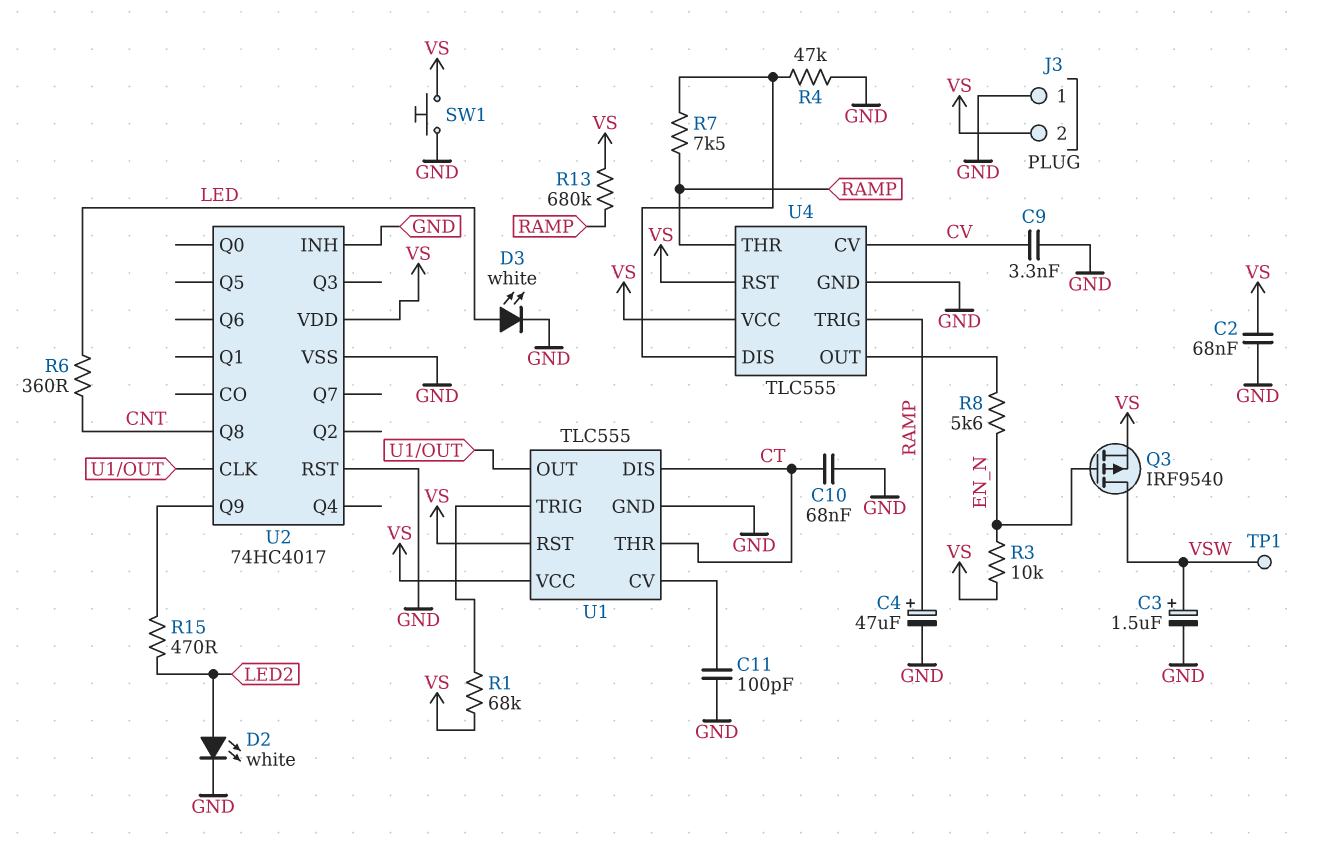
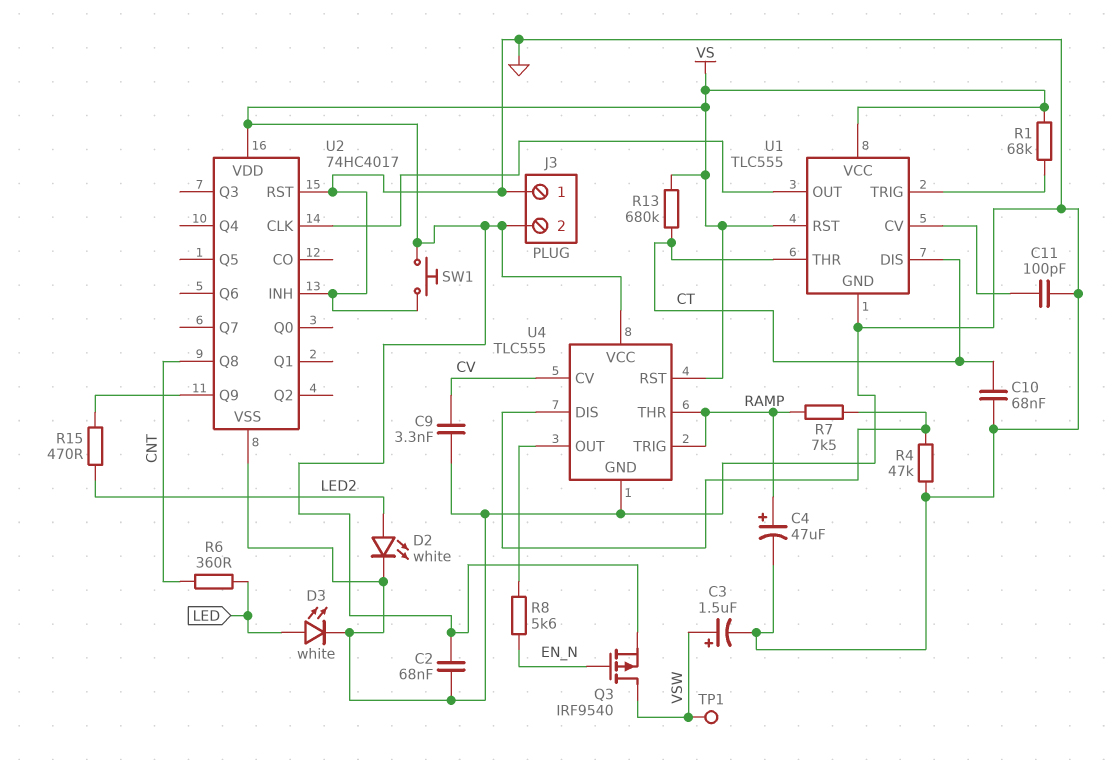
R3: 10k (EN_N, VS) -> none
R13: 680k (RAMP, VS) -> 680k (CT, VS)

